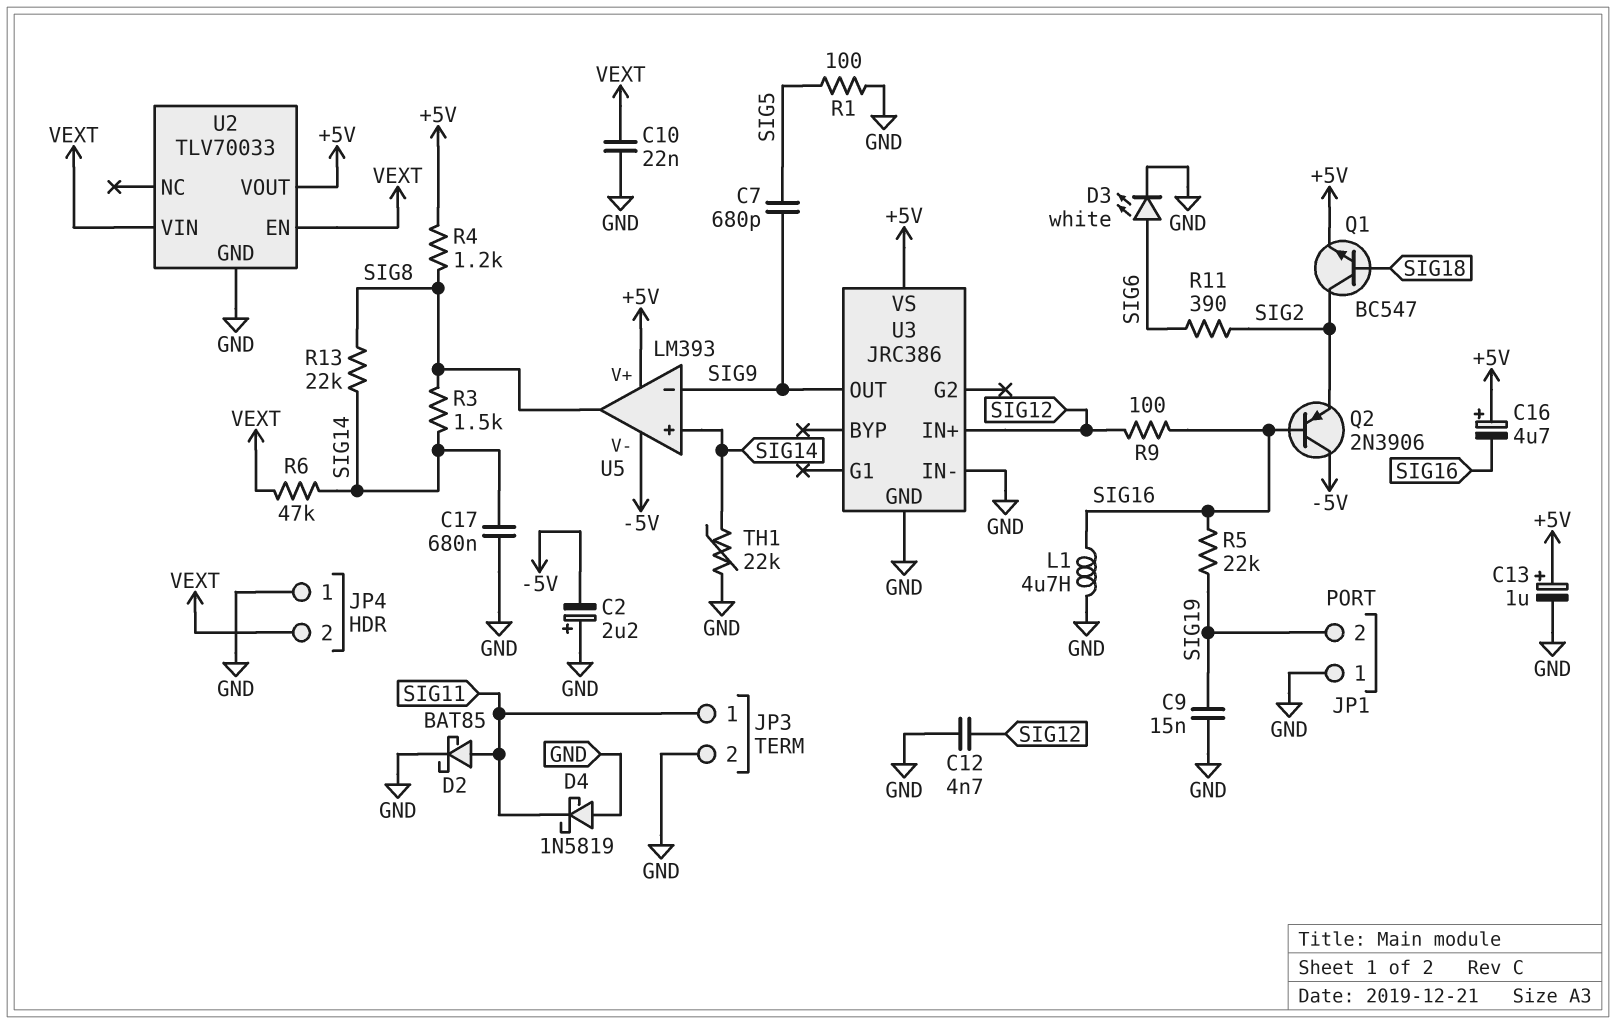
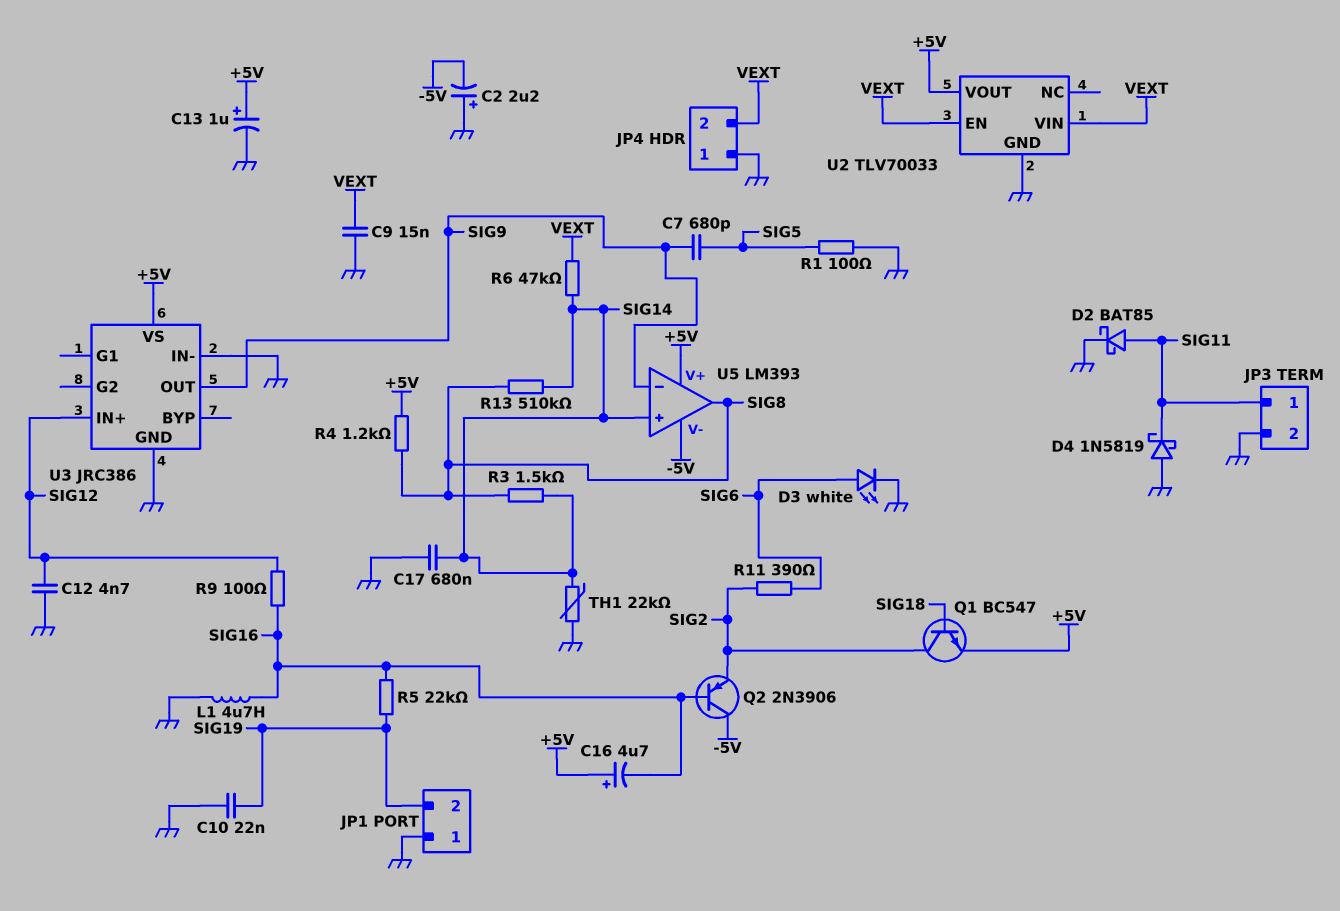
C9: 15nF (GND, SIG19) -> 15nF (GND, VEXT)
C10: 22nF (GND, VEXT) -> 22nF (GND, SIG19)
R13: 22k (SIG8, SIG14) -> 510k (SIG8, SIG14)

